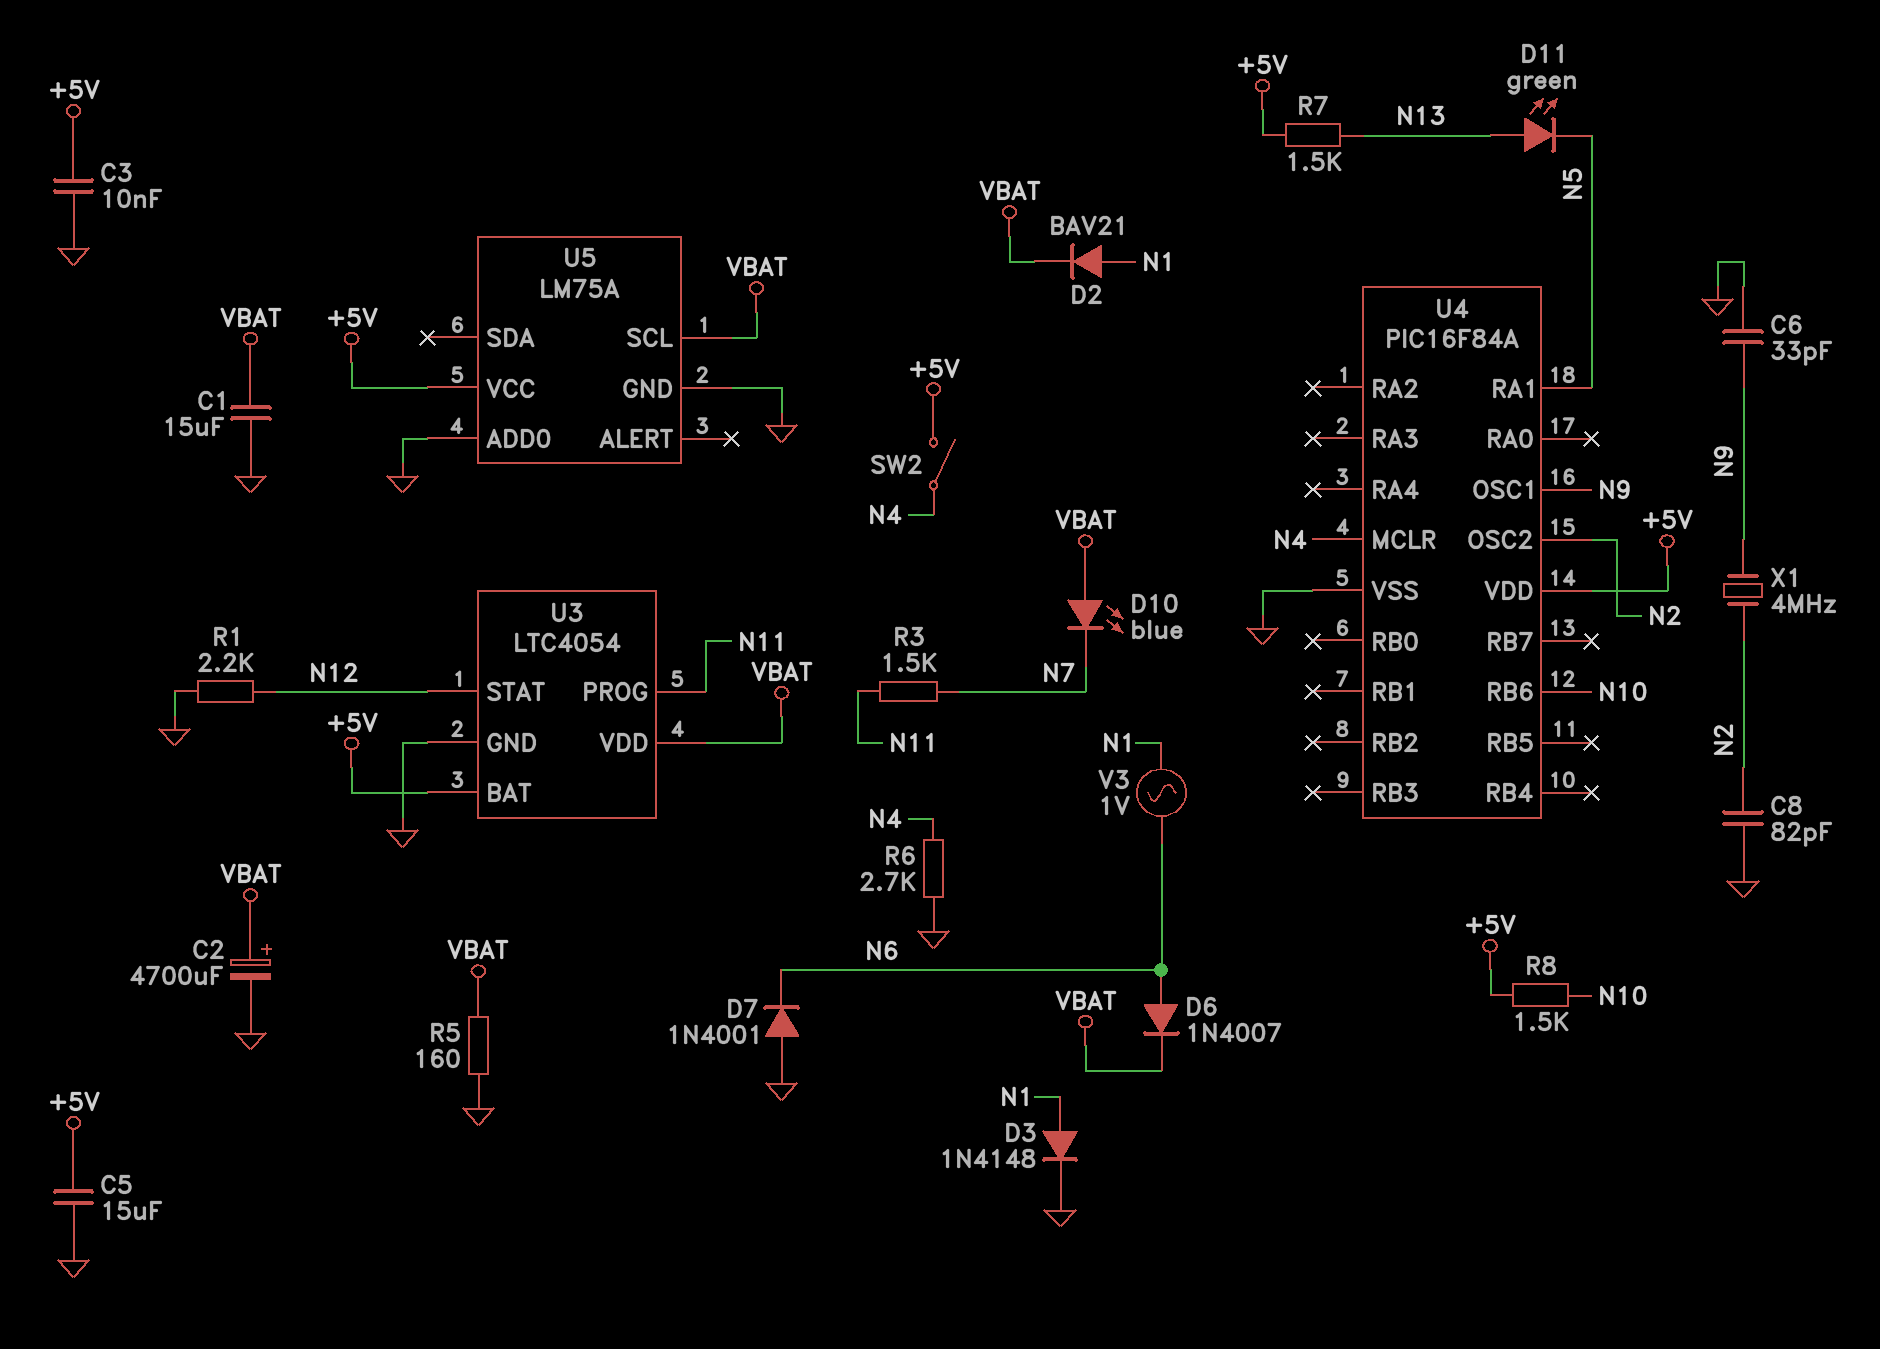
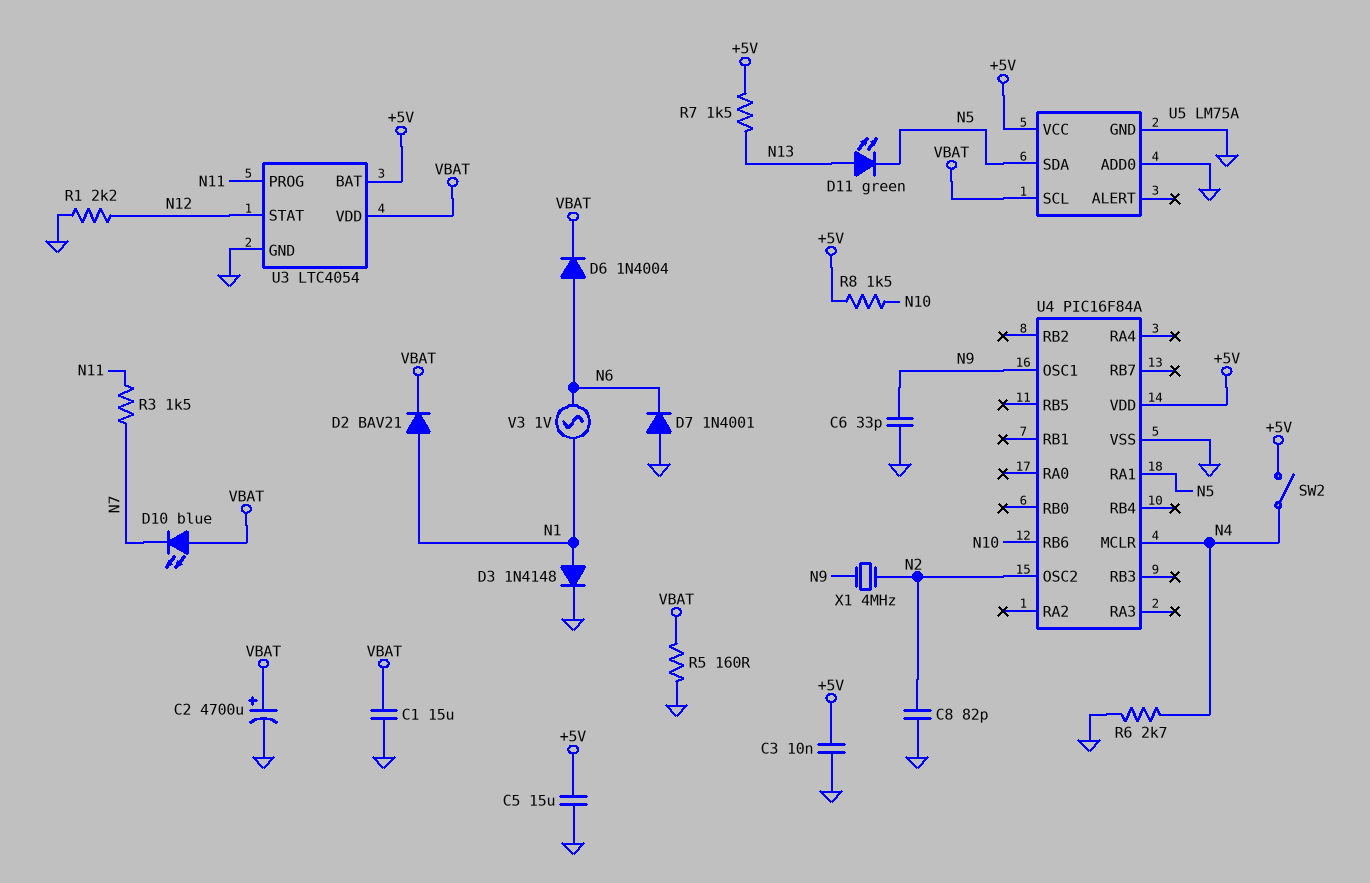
D6: diode 1N4007 (A N6, K VBAT) -> diode 1N4004 (A N6, K VBAT)
U5 pin SDA: none -> N5

